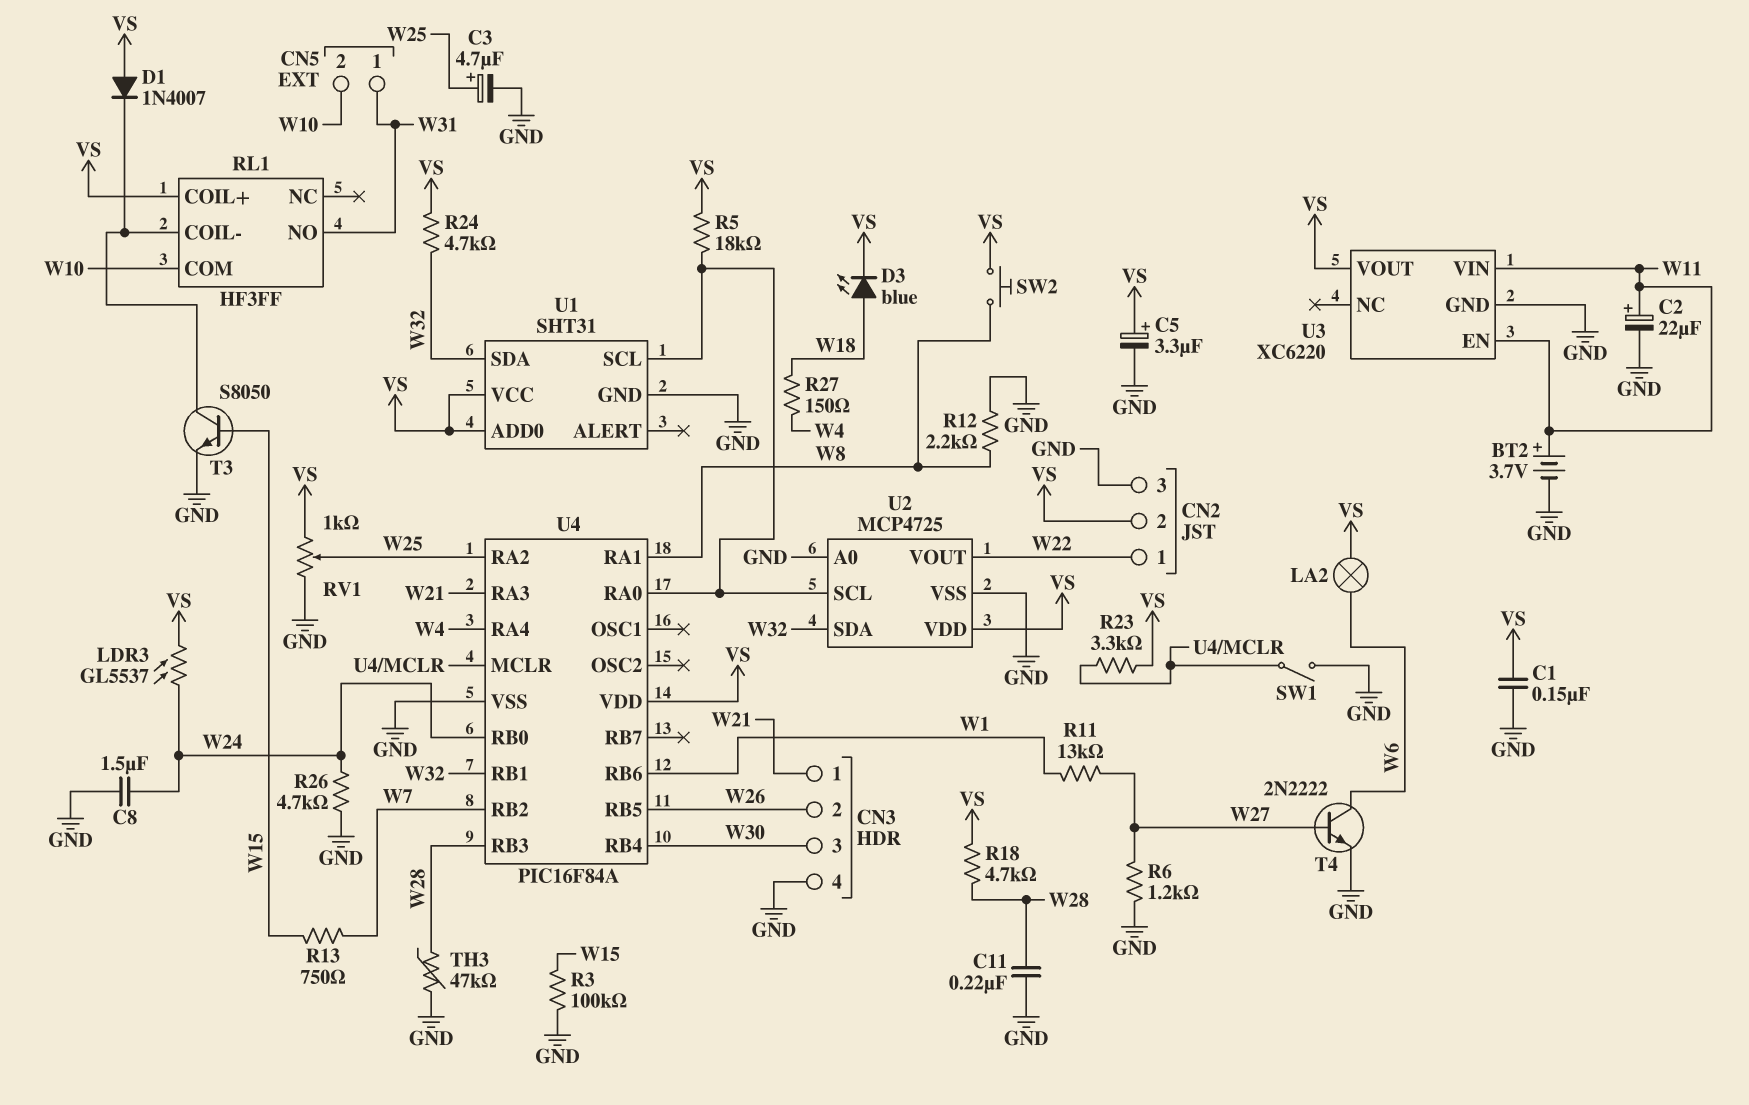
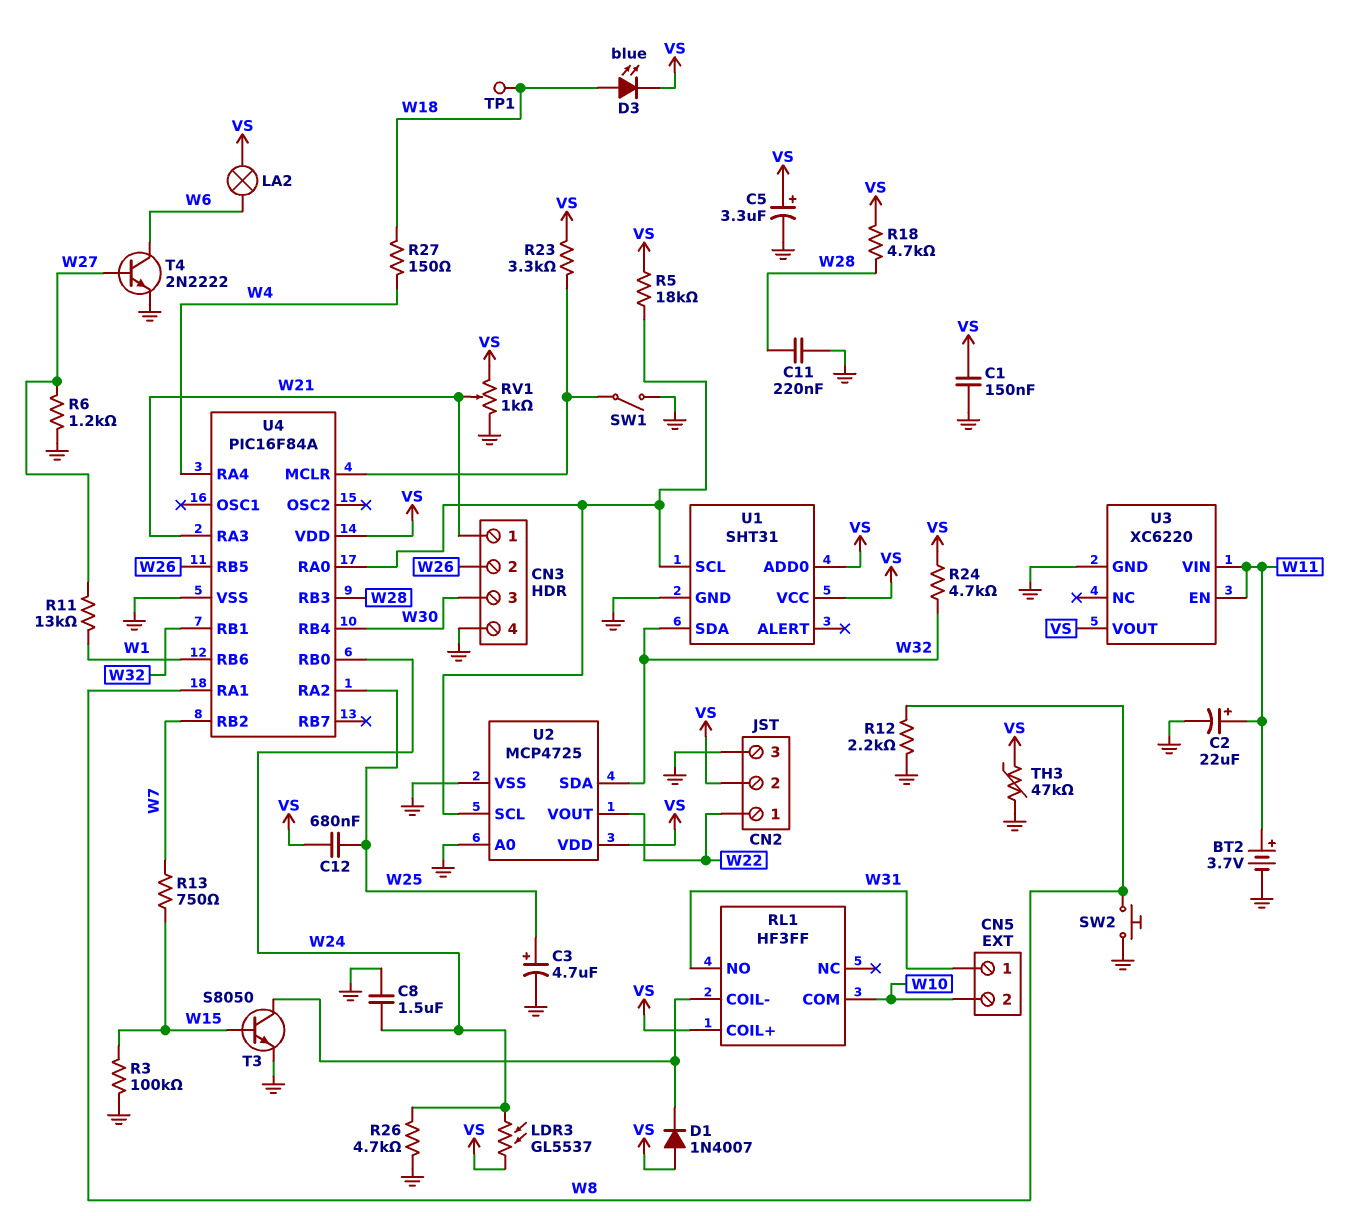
C12: none -> 680nF (VS, W25)
RV1: 1k (GND, VS, wiper W25) -> 1k (GND, VS, wiper W21)
SW2: button (VS, W8) -> button (GND, W8)
TH3: 47k (GND, W28) -> 47k (GND, VS)
TP1: none -> test point (W18)

